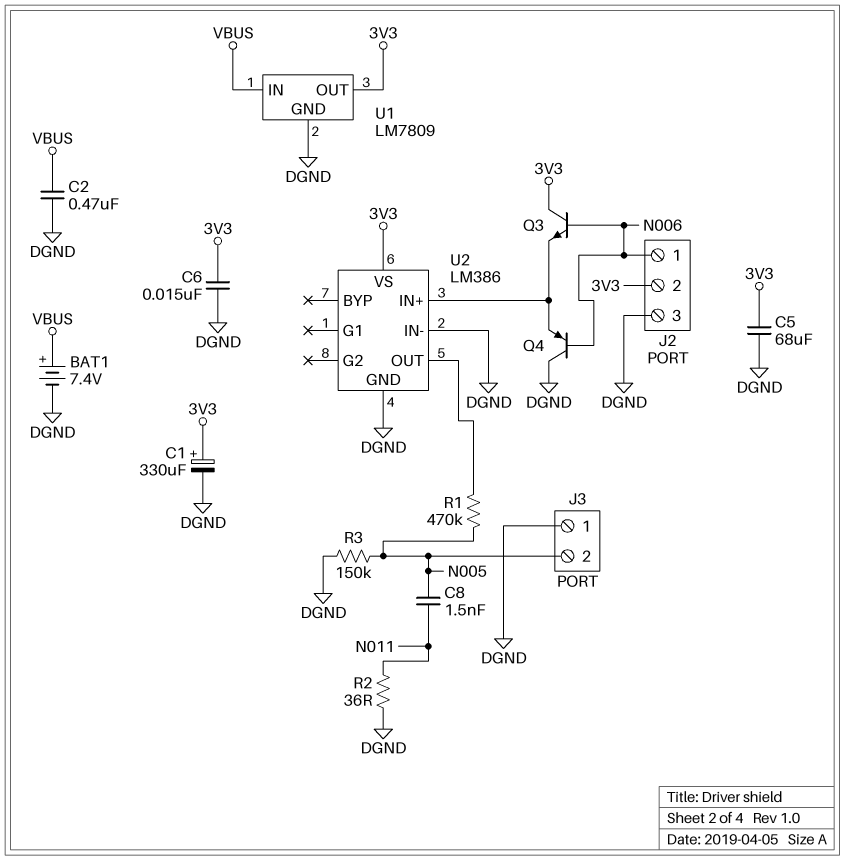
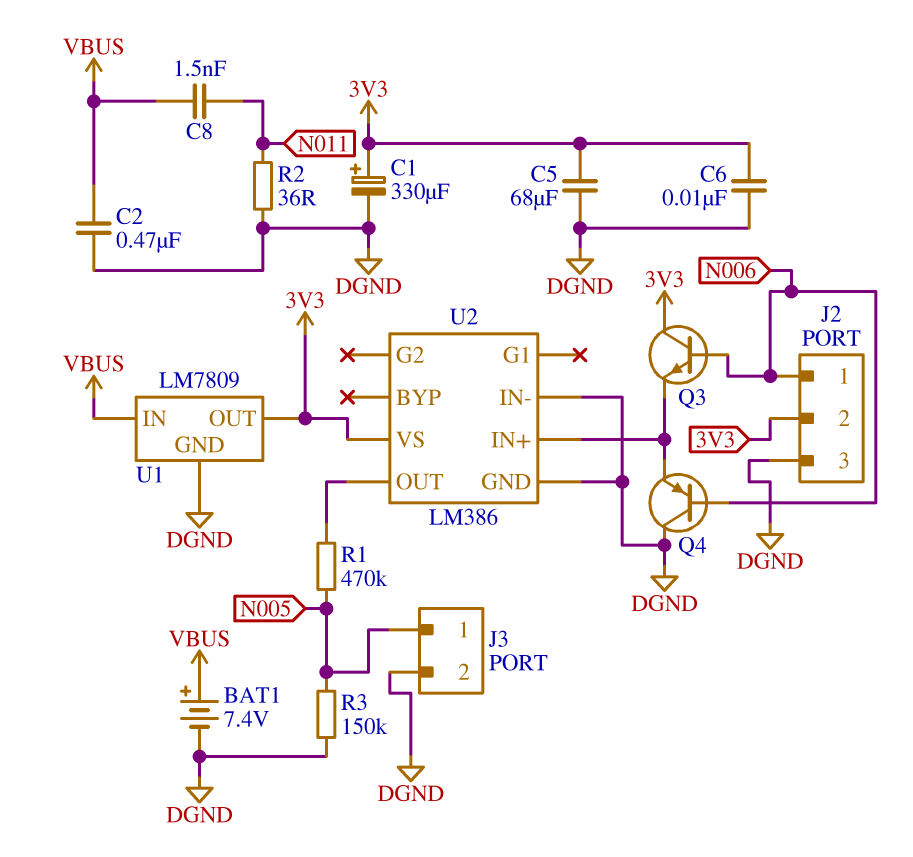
C6: 15nF (3V3, DGND) -> 10nF (3V3, DGND)
C8: 1.5nF (N005, N011) -> 1.5nF (N011, VBUS)
J3 pin 1: DGND -> N005
J3 pin 2: N005 -> DGND

